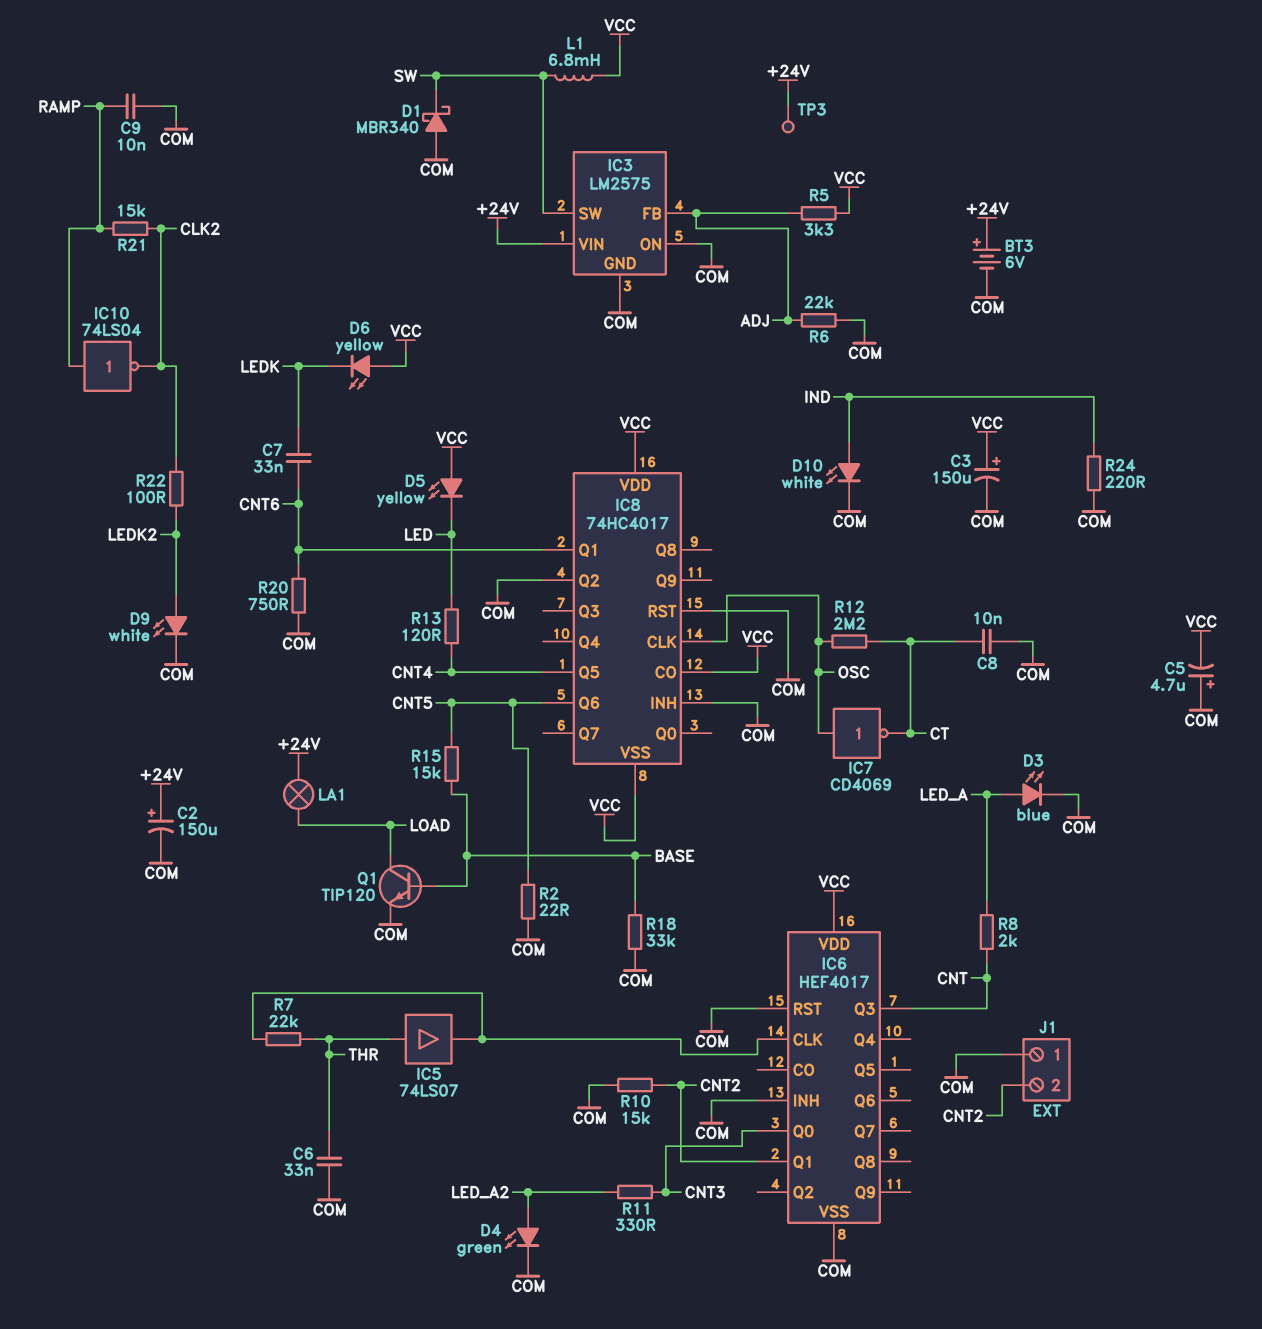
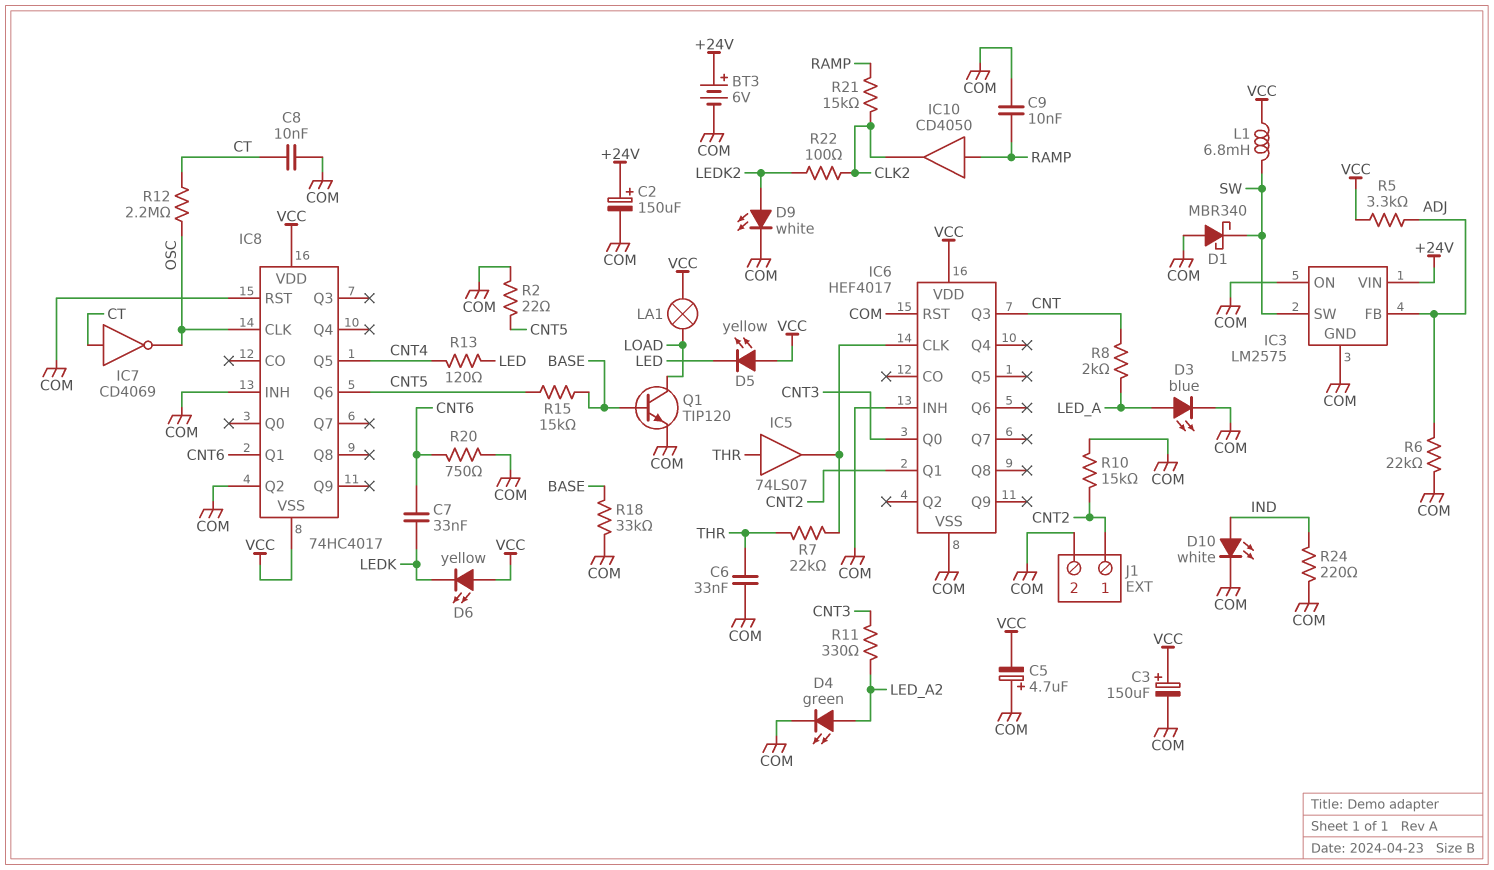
IC7: NOT CD4069 (in OSC, out CT) -> NOT CD4069 (in CT, out OSC)
IC8 pin CO: VCC -> none
IC10: NOT 74LS04 (in RAMP, out CLK2) -> buffer CD4050 (in RAMP, out CLK2)
J1 pin 1: COM -> CNT2
J1 pin 2: CNT2 -> COM
LA1: lamp (+24V, LOAD) -> lamp (LOAD, VCC)
TP3: test point (+24V) -> none

